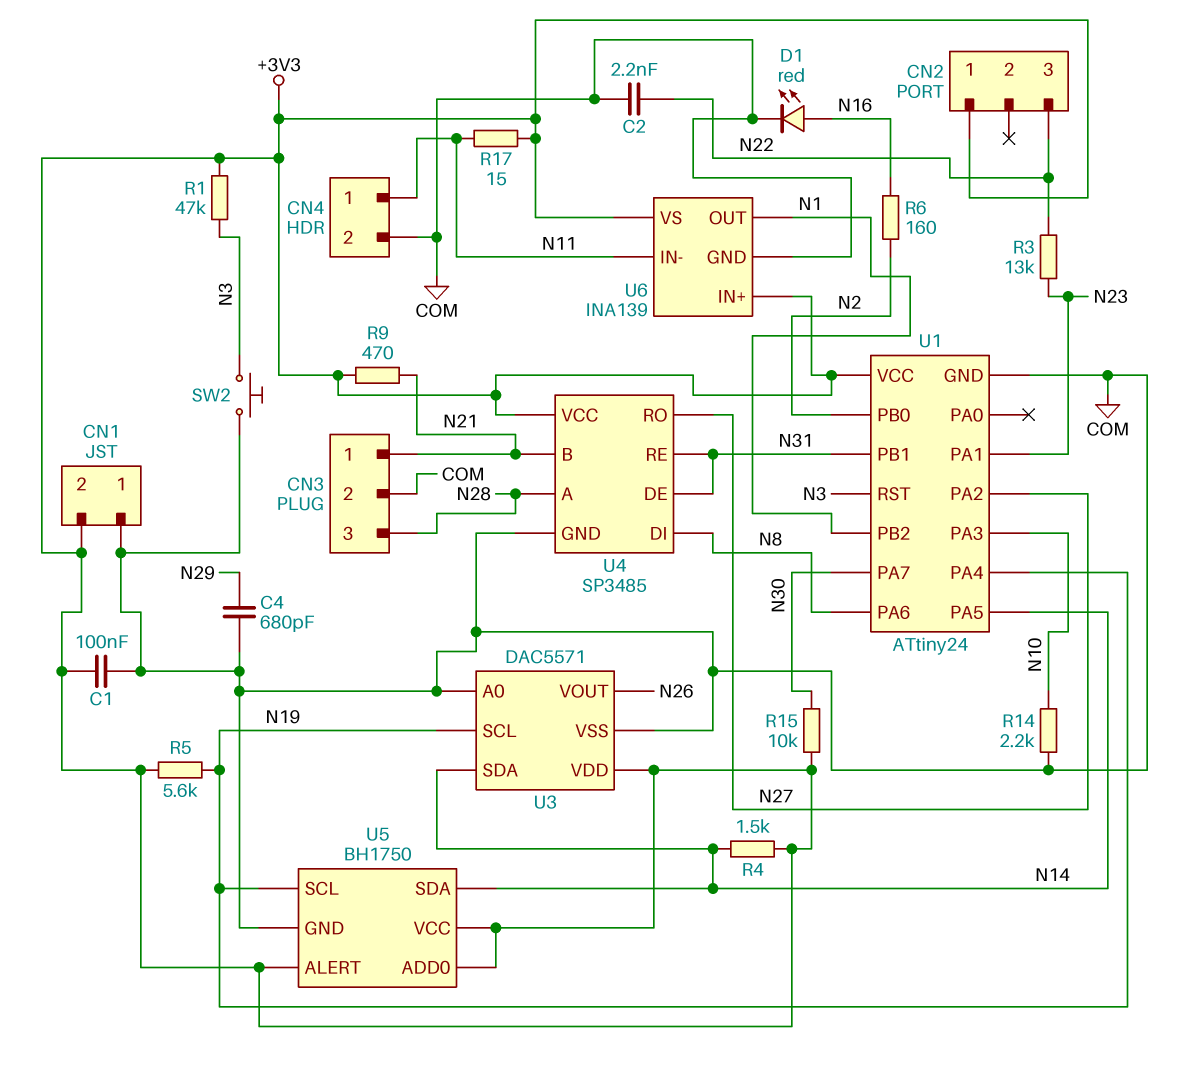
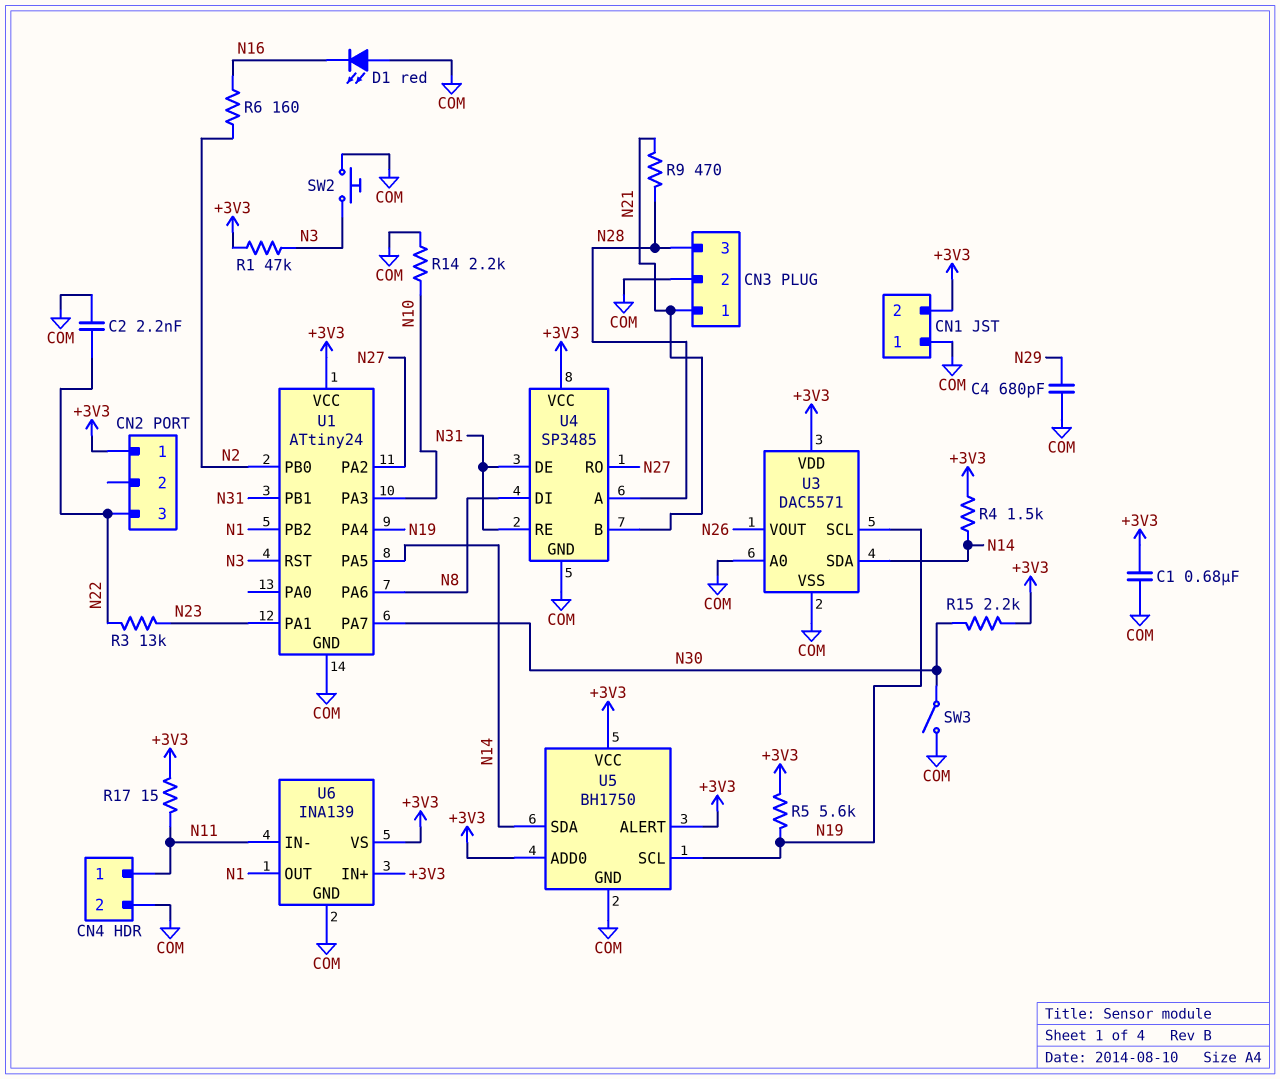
C1: 100nF (+3V3, COM) -> 680nF (+3V3, COM)
D1: LED red (A N16, K COM) -> LED red (A COM, K N16)
R9: 470 (+3V3, N21) -> 470 (N21, N28)
R15: 10k (+3V3, N30) -> 2.2k (+3V3, N30)
SW3: none -> switch (COM, N30)

